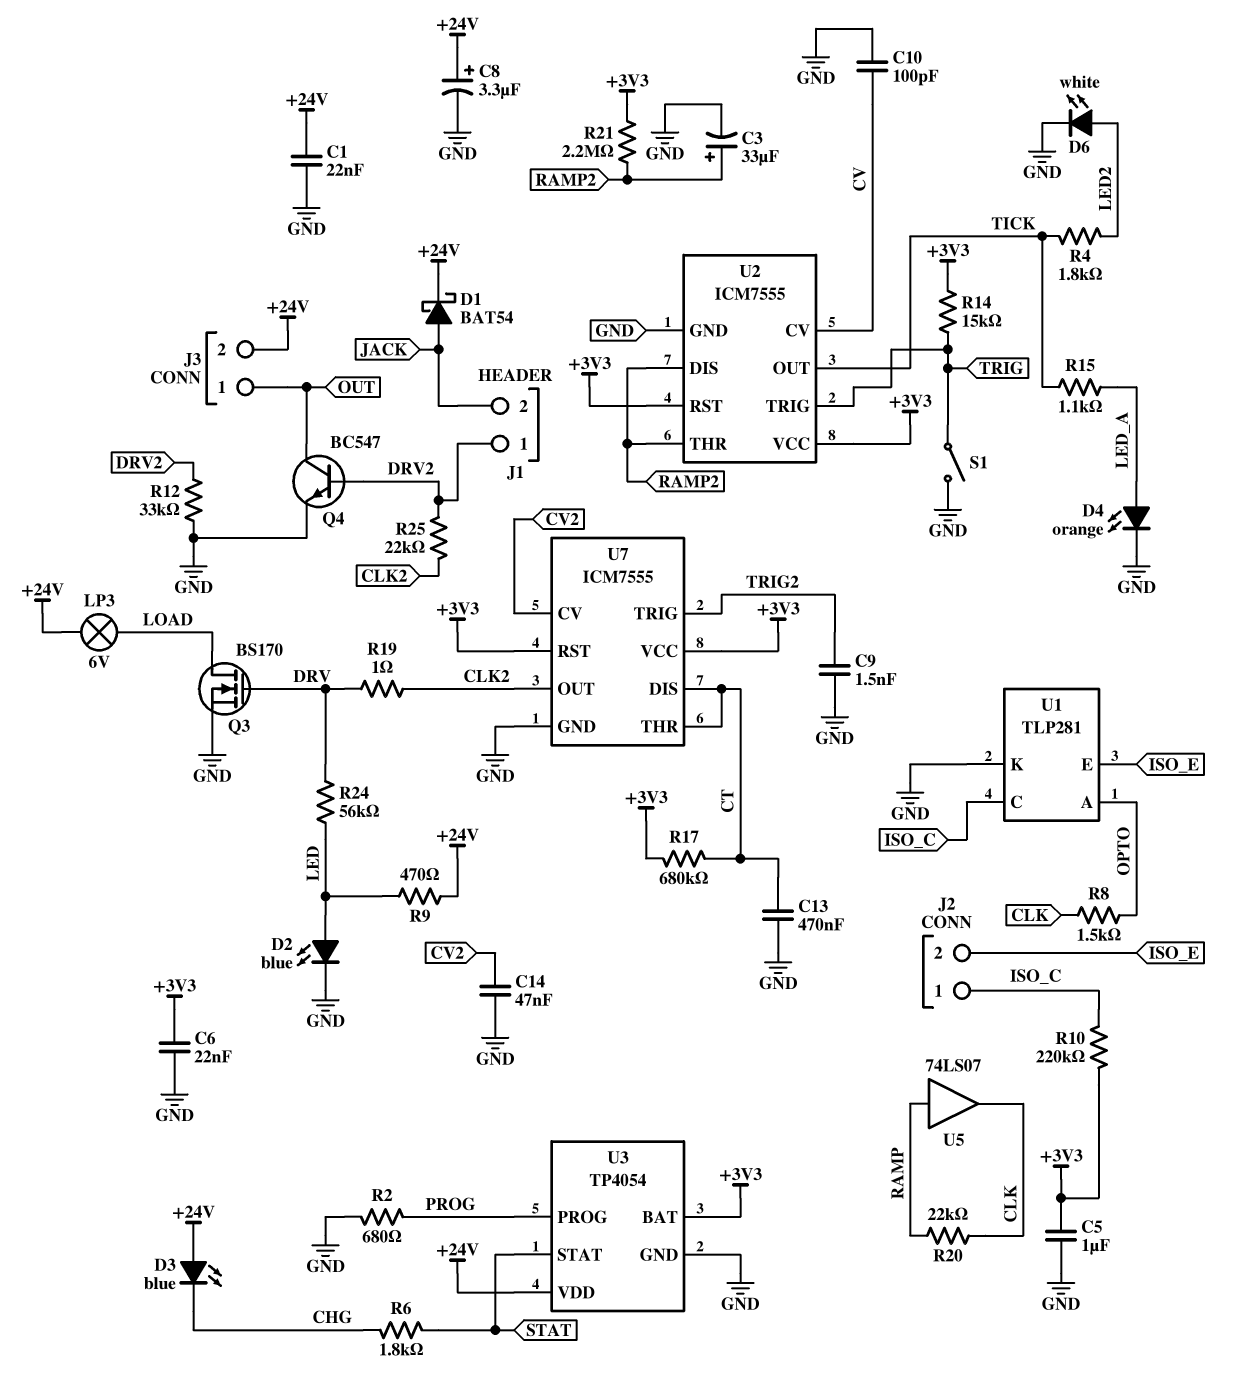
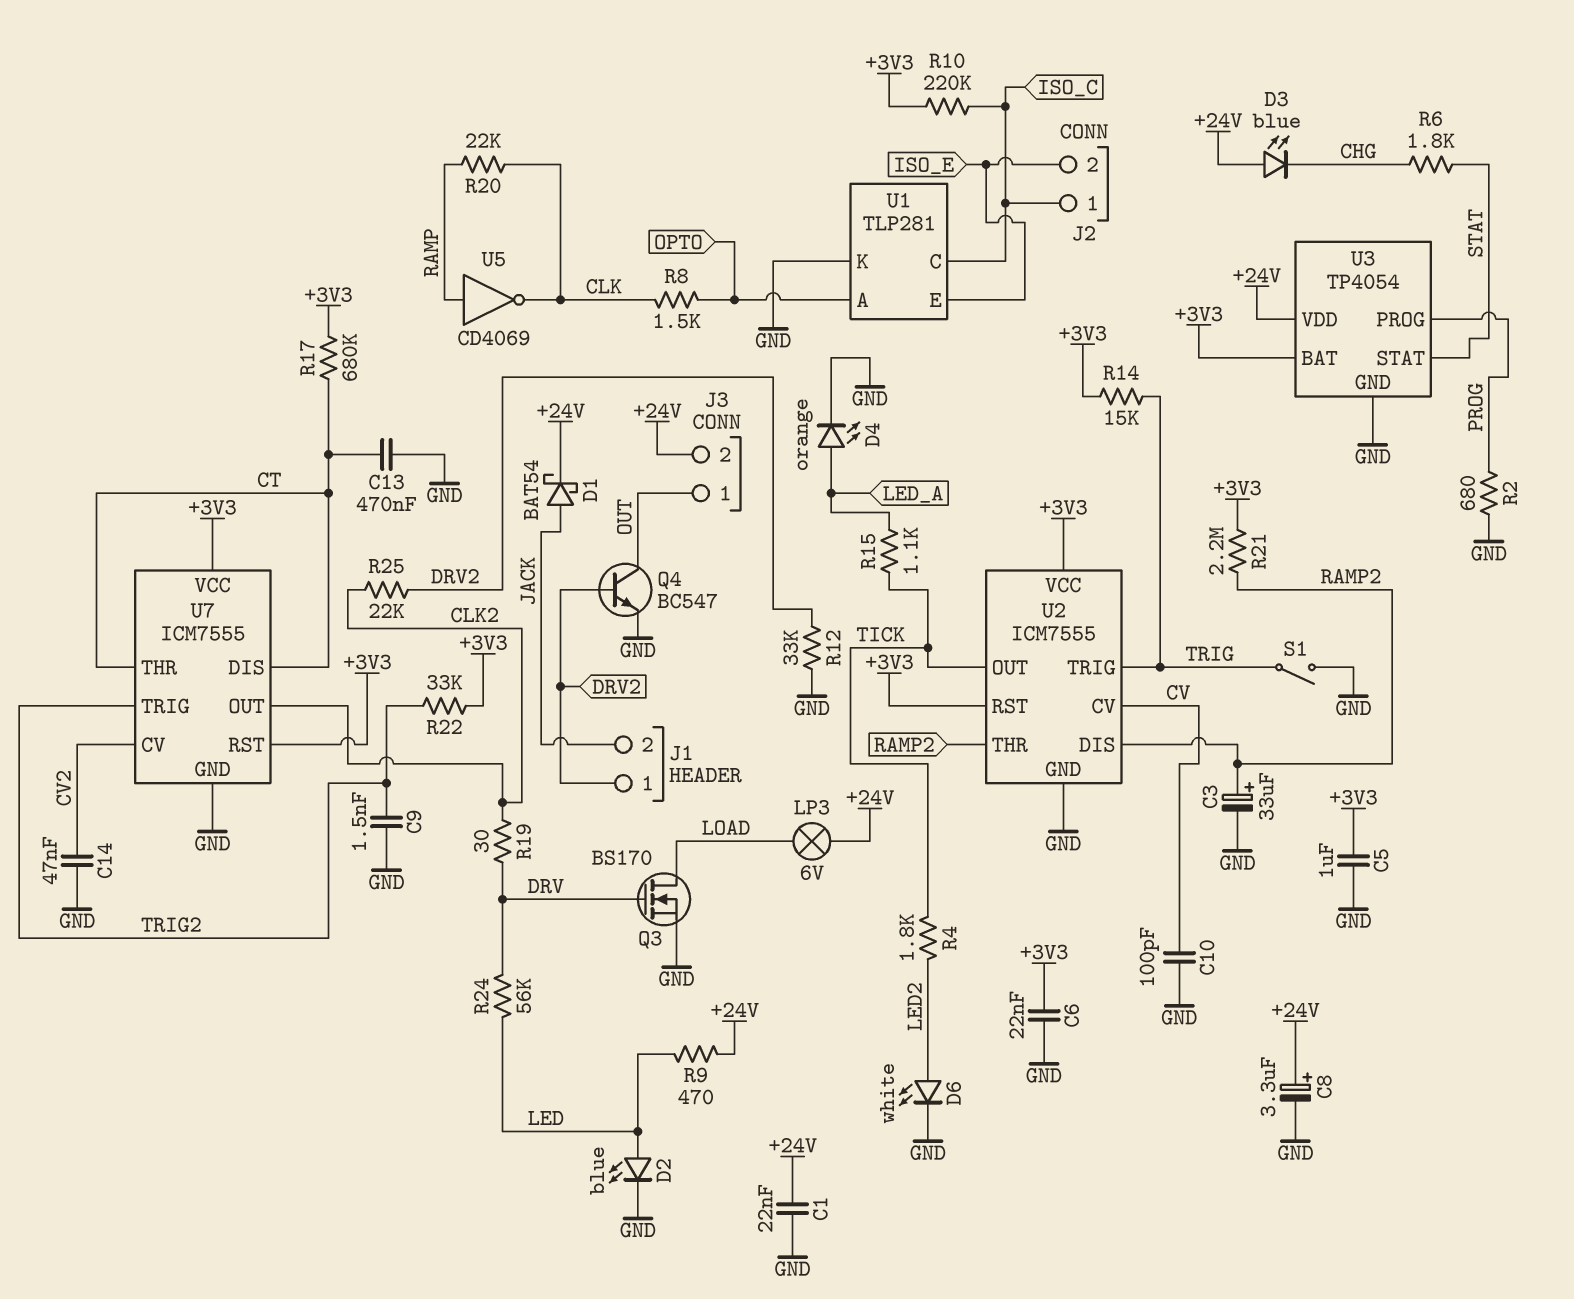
R19: 1 (CLK2, DRV) -> 30 (CLK2, DRV)
R22: none -> 33k (+3V3, TRIG2)
U5: buffer 74LS07 (in RAMP, out CLK) -> NOT CD4069 (in RAMP, out CLK)

